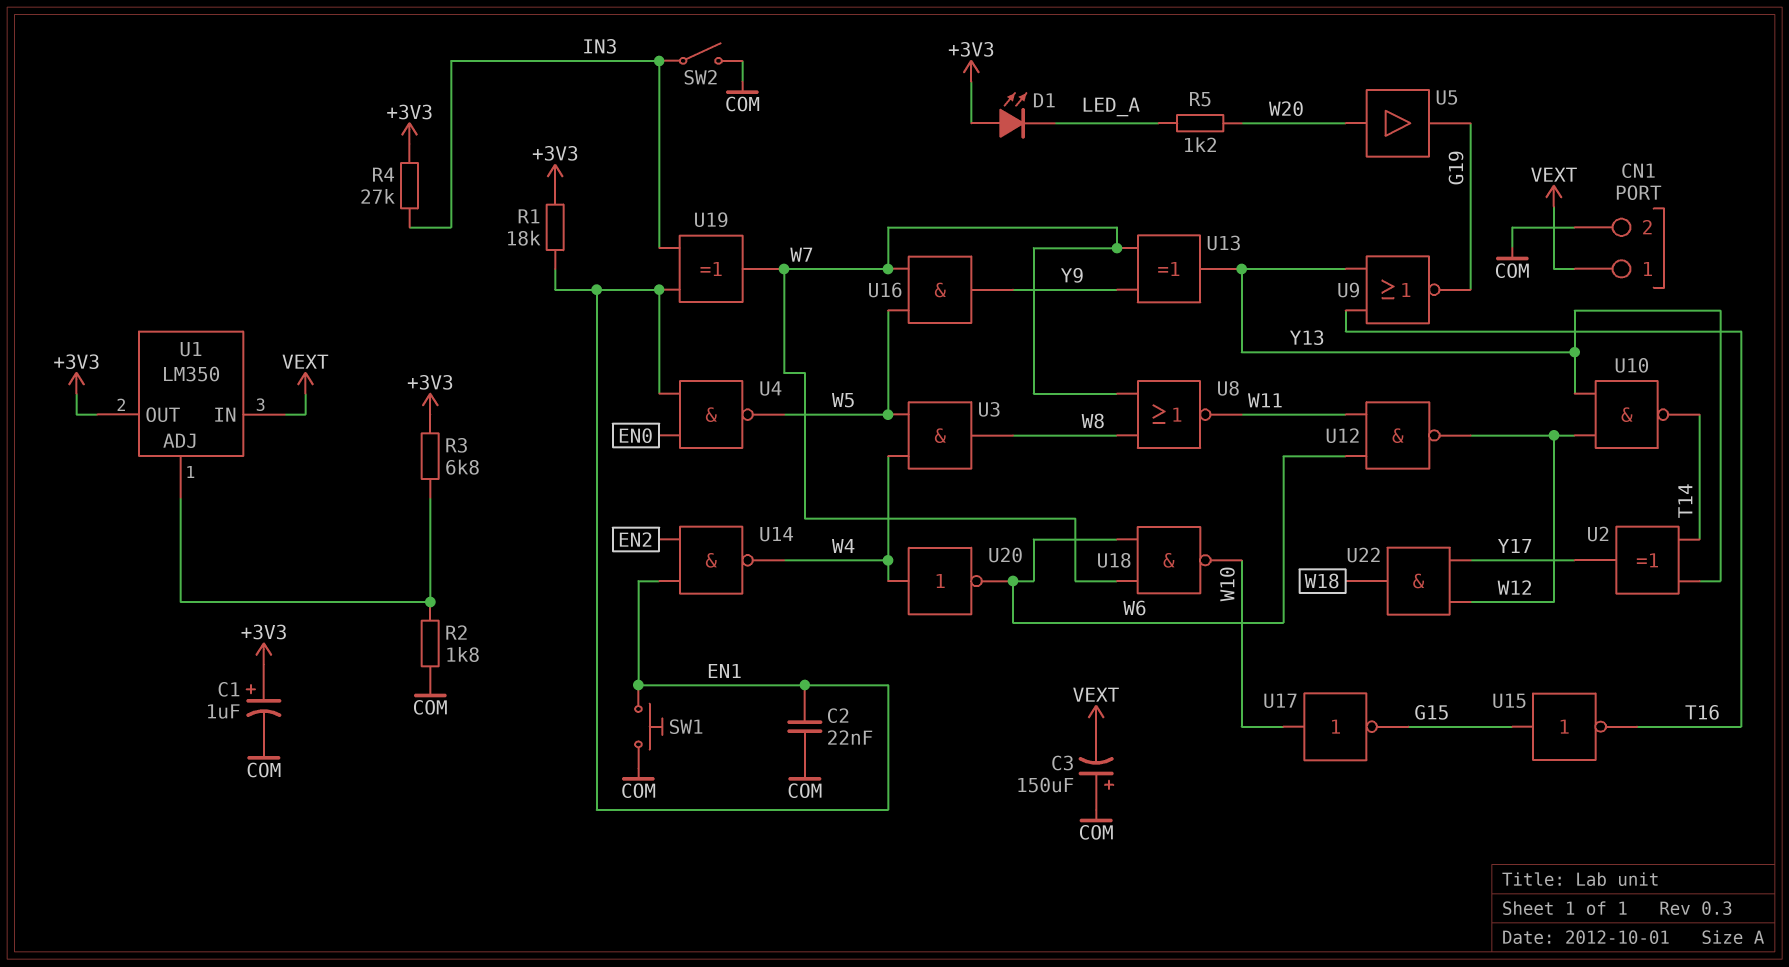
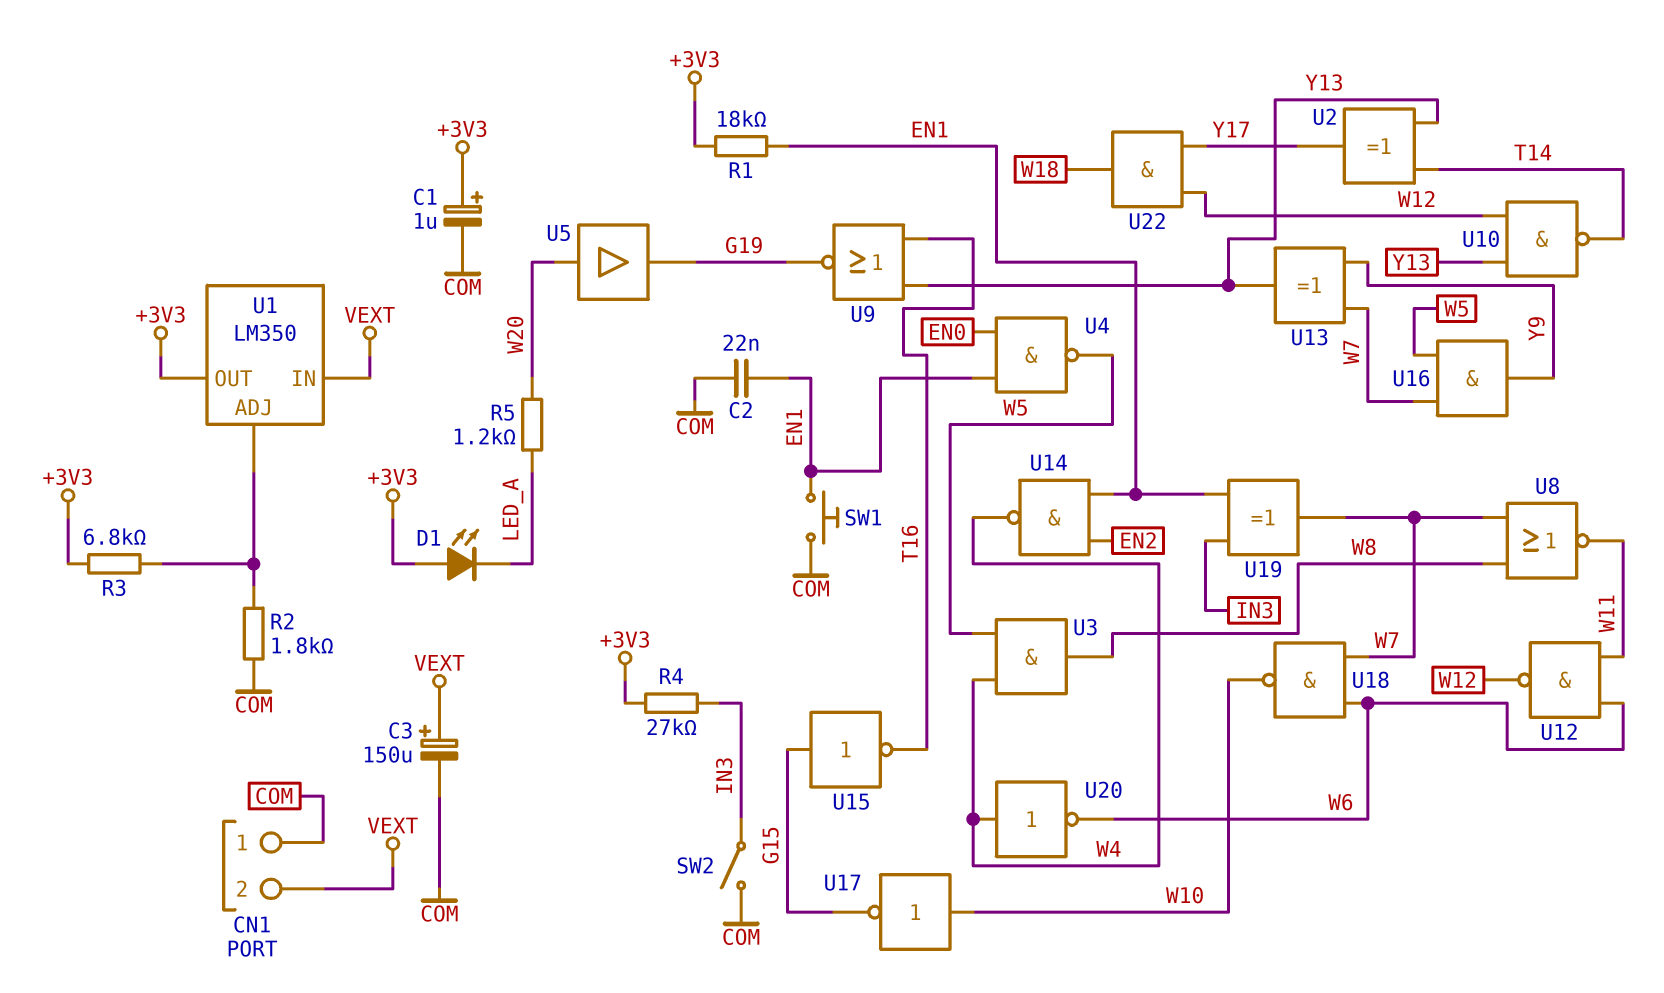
C3: 150uF (plus COM, minus VEXT) -> 150uF (plus VEXT, minus COM)
CN1 pin 1: VEXT -> COM
CN1 pin 2: COM -> VEXT

